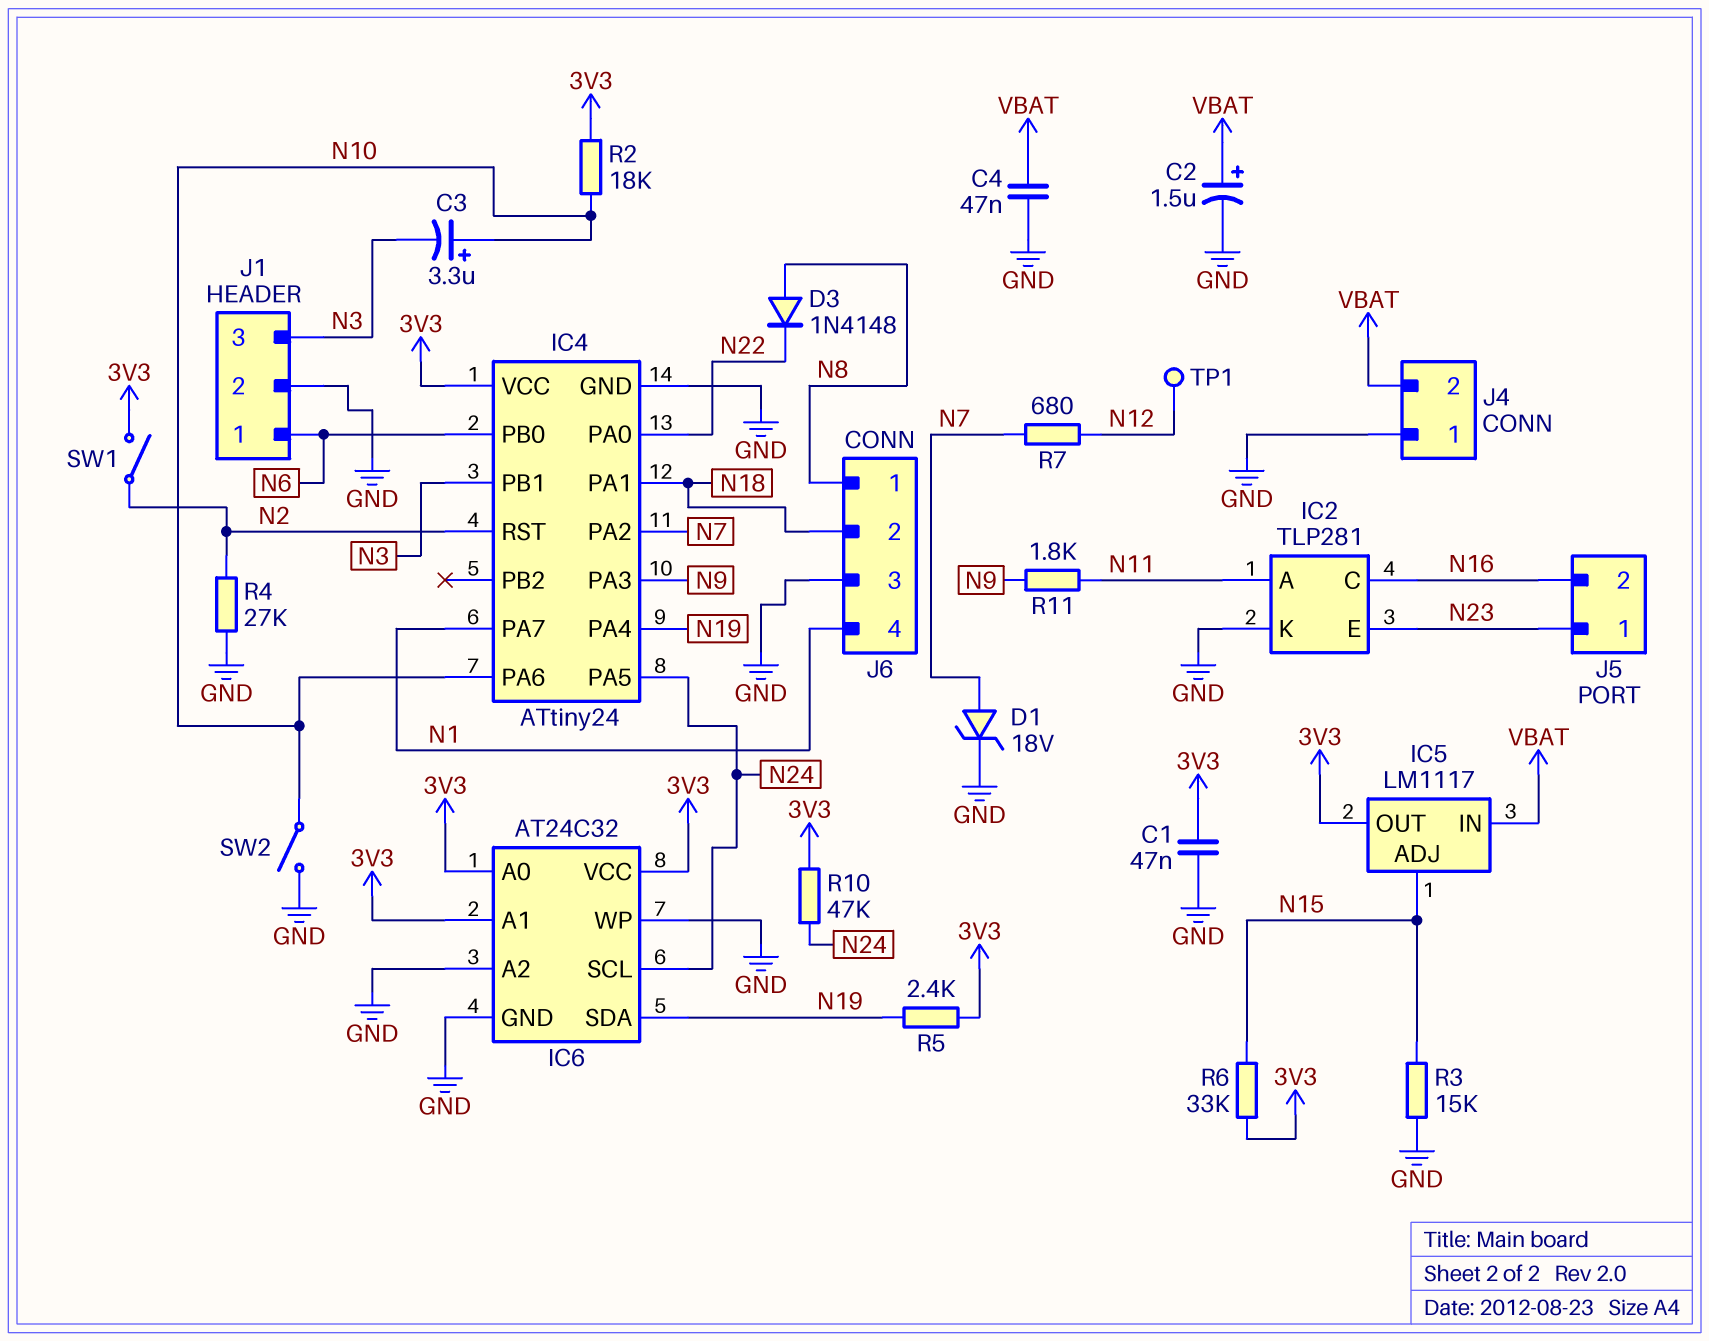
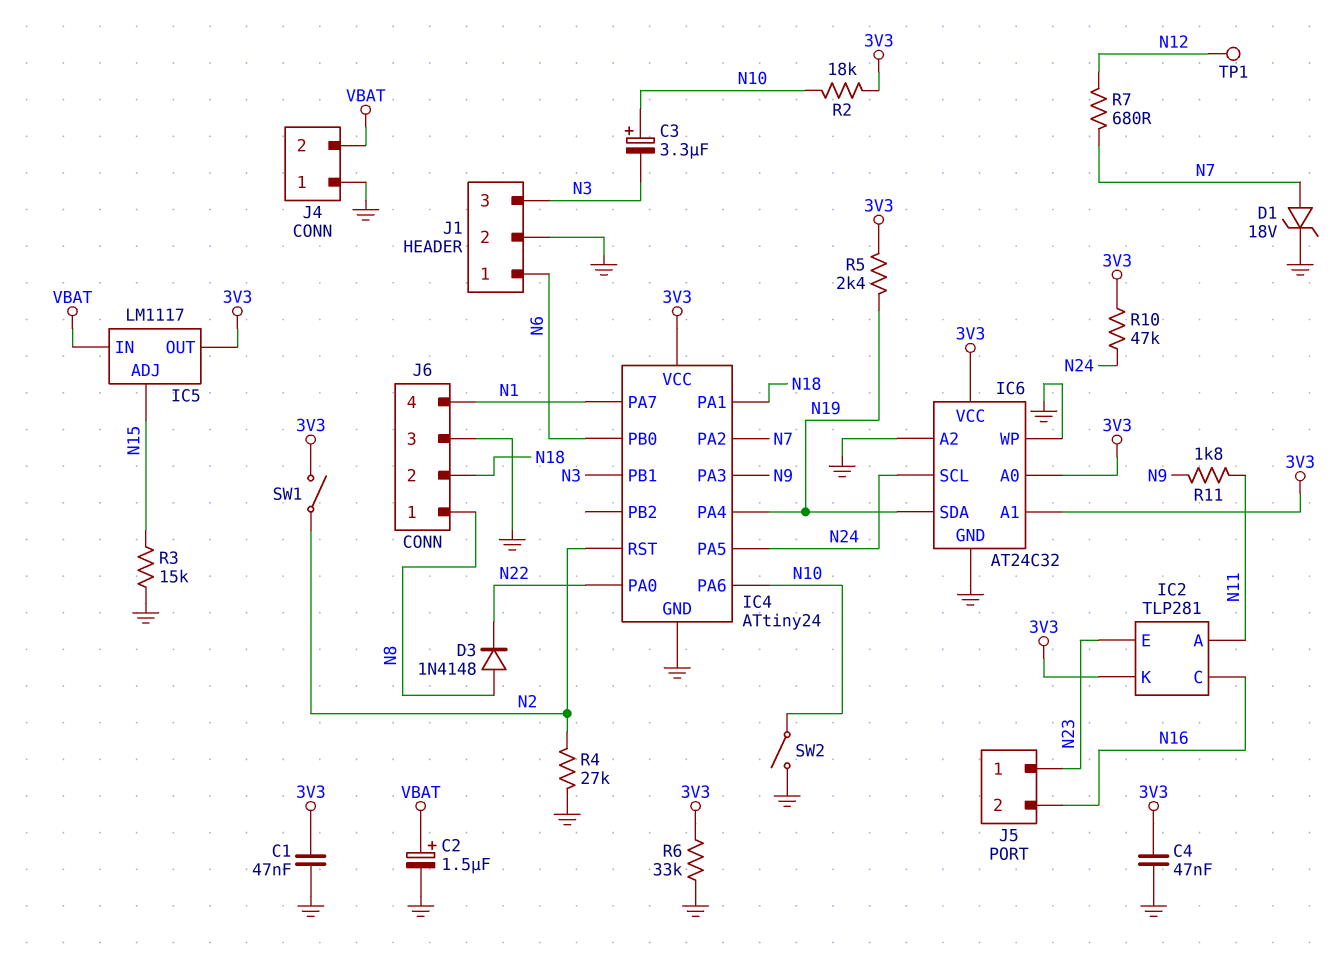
C4: 47nF (GND, VBAT) -> 47nF (3V3, GND)
IC2 pin K: GND -> 3V3
R6: 33k (3V3, N15) -> 33k (3V3, GND)

